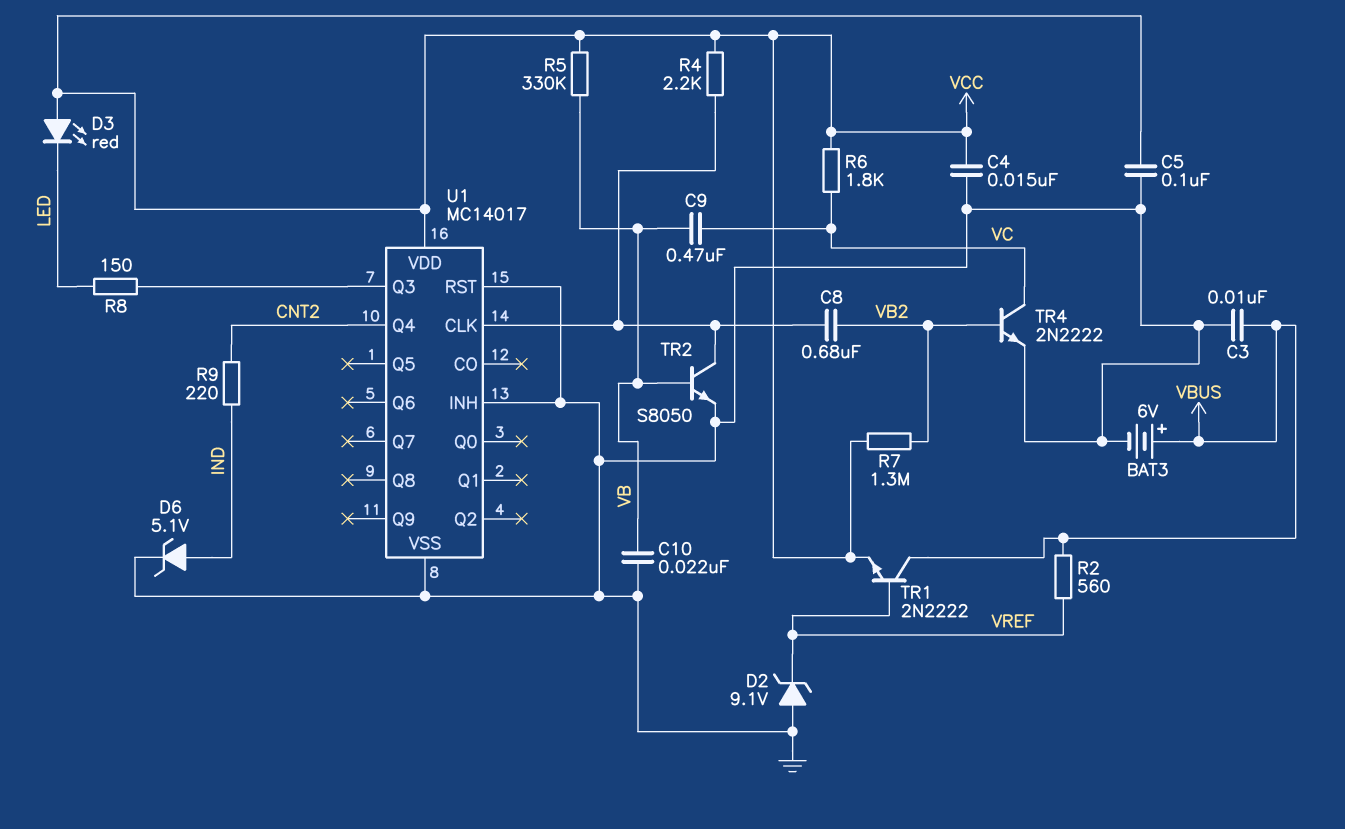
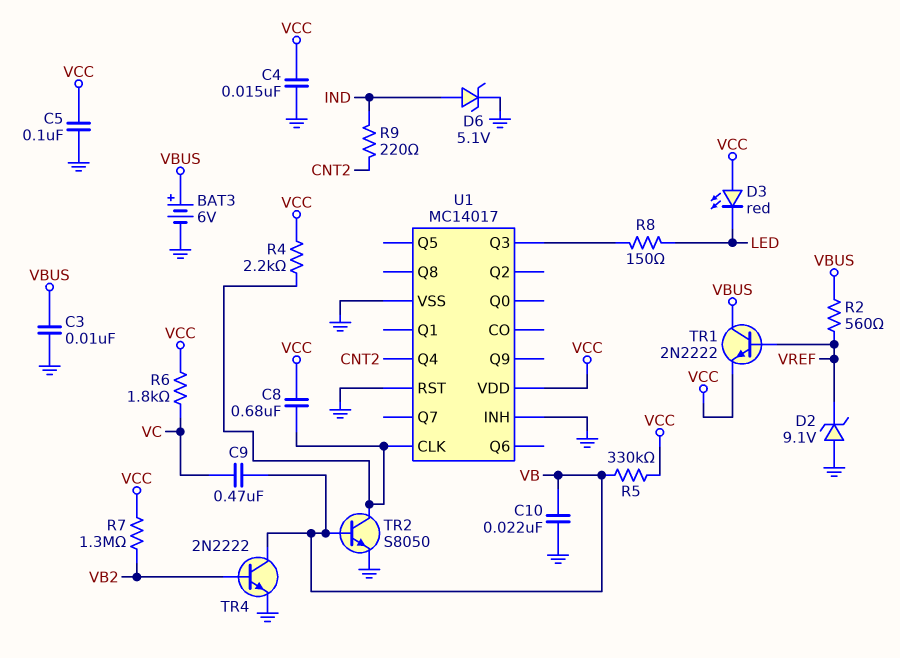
C8: 680nF (U1/CLK, VB2) -> 680nF (U1/CLK, VCC)
TR4: NPN 2N2222 (B VB2, C VC, E GND) -> NPN 2N2222 (B VB2, C VB, E GND)

